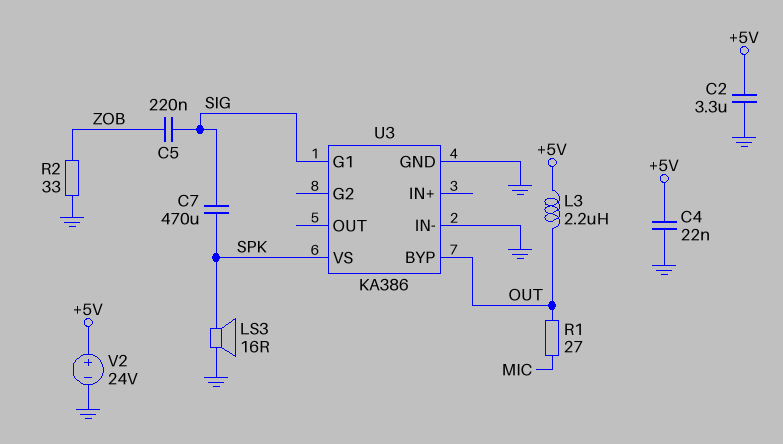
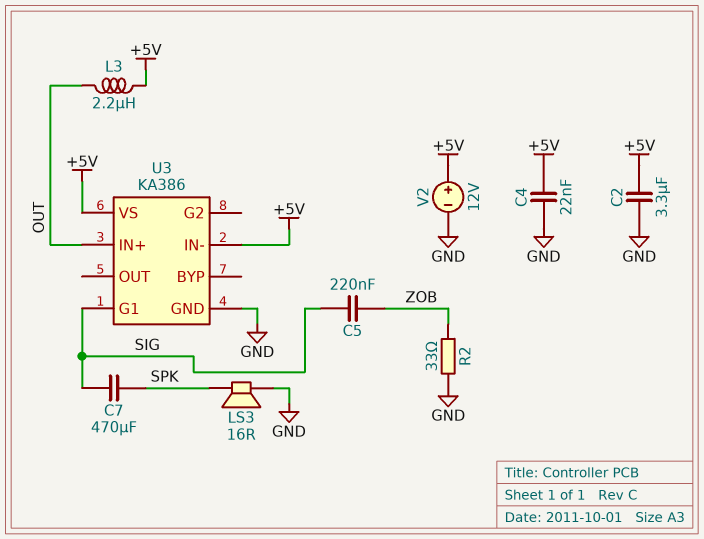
R1: 27 (MIC, OUT) -> none
U3 pin BYP: OUT -> none
U3 pin IN+: none -> OUT
U3 pin IN-: GND -> +5V
U3 pin VS: SPK -> +5V
V2: 24V (plus +5V, minus GND) -> 12V (plus +5V, minus GND)

